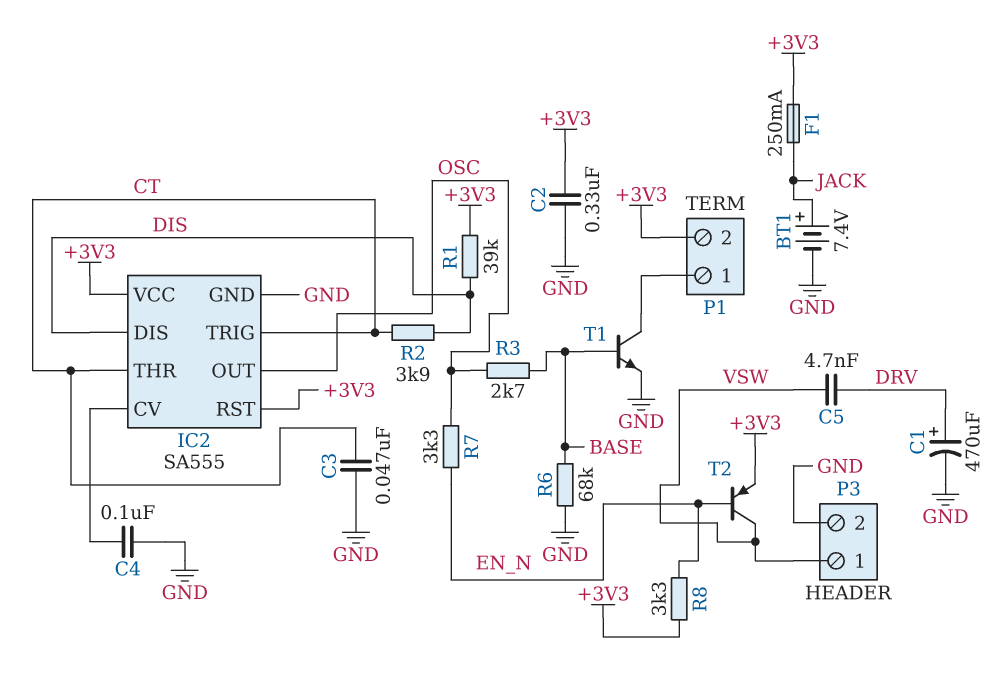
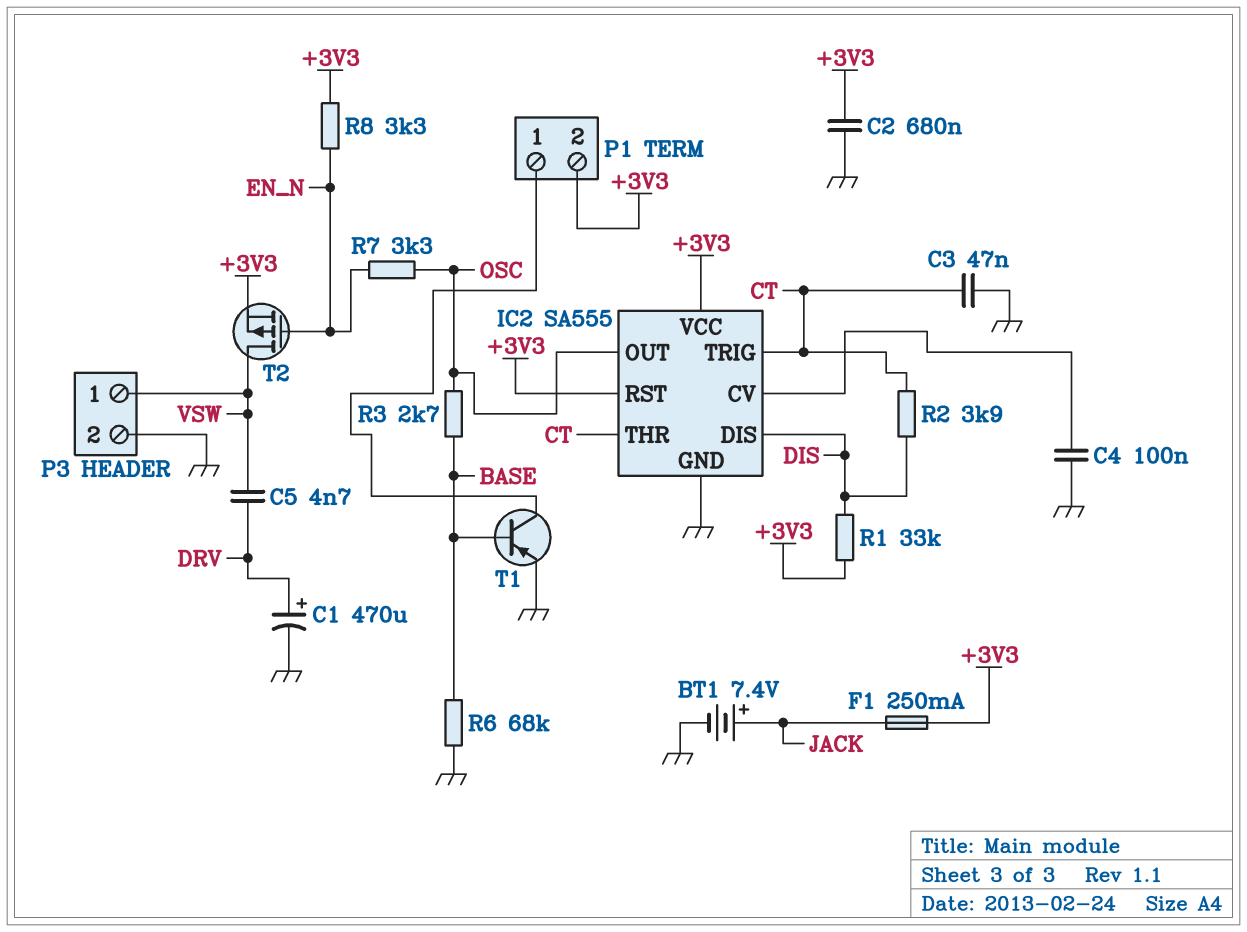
C2: 330nF (+3V3, GND) -> 680nF (+3V3, GND)
R1: 39k (+3V3, DIS) -> 33k (+3V3, DIS)
T1: NPN (B BASE, C P1/1, E GND) -> PNP (B BASE, C P1/1, E GND)
T2: PNP (B EN_N, C VSW, E +3V3) -> PMOS (G EN_N, D VSW, S +3V3)

